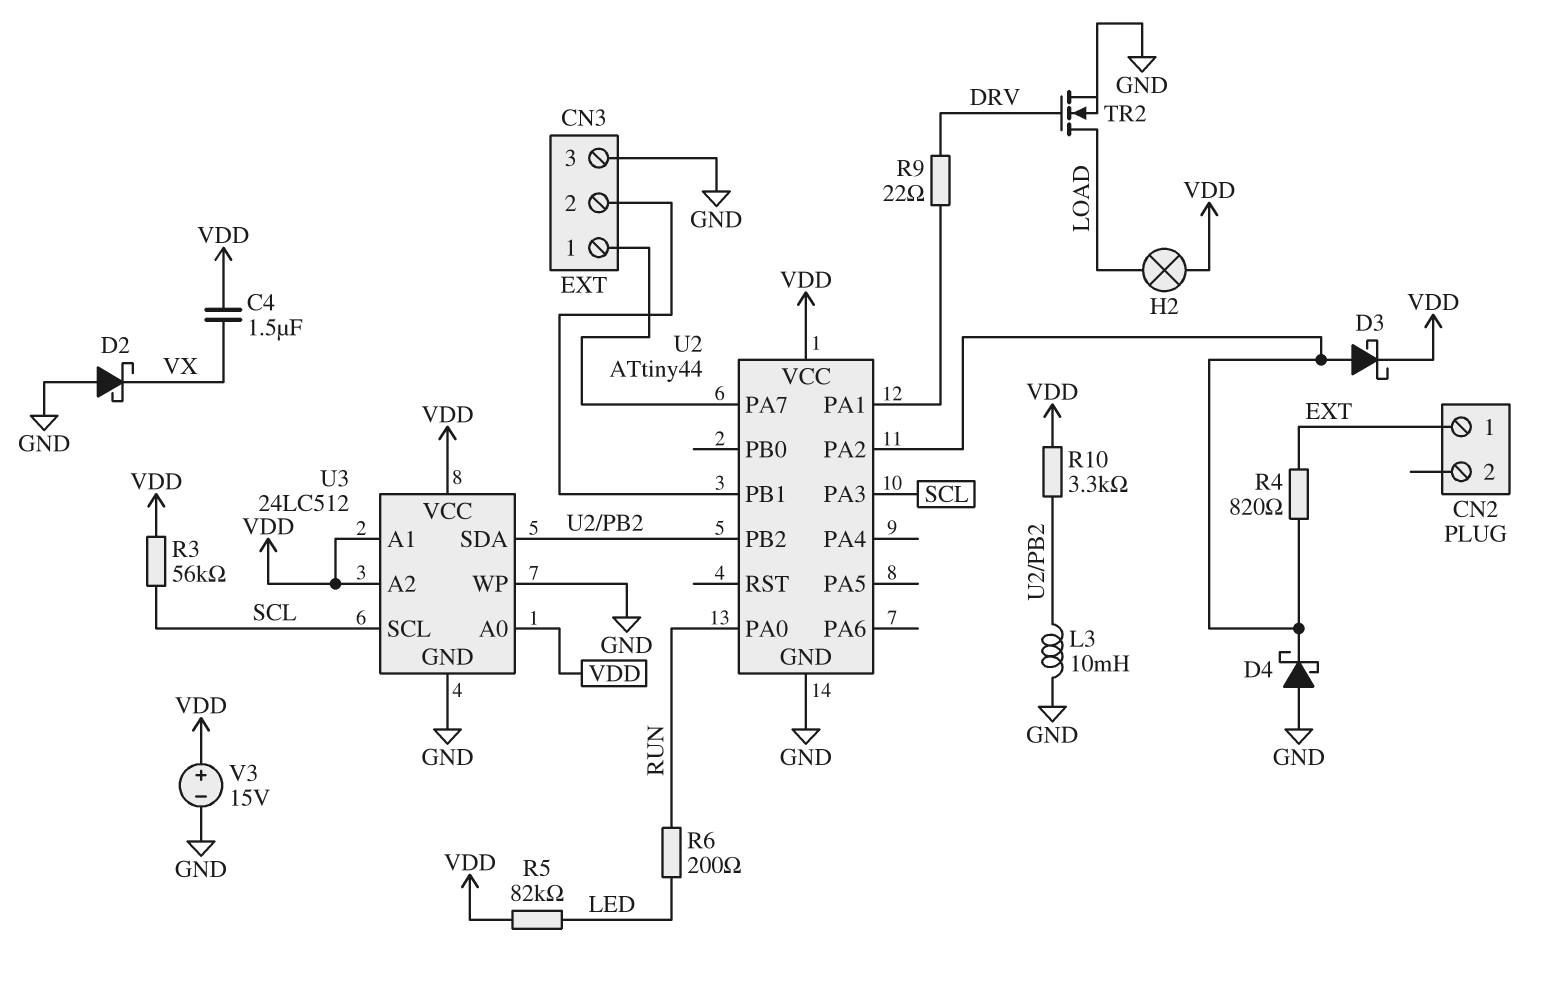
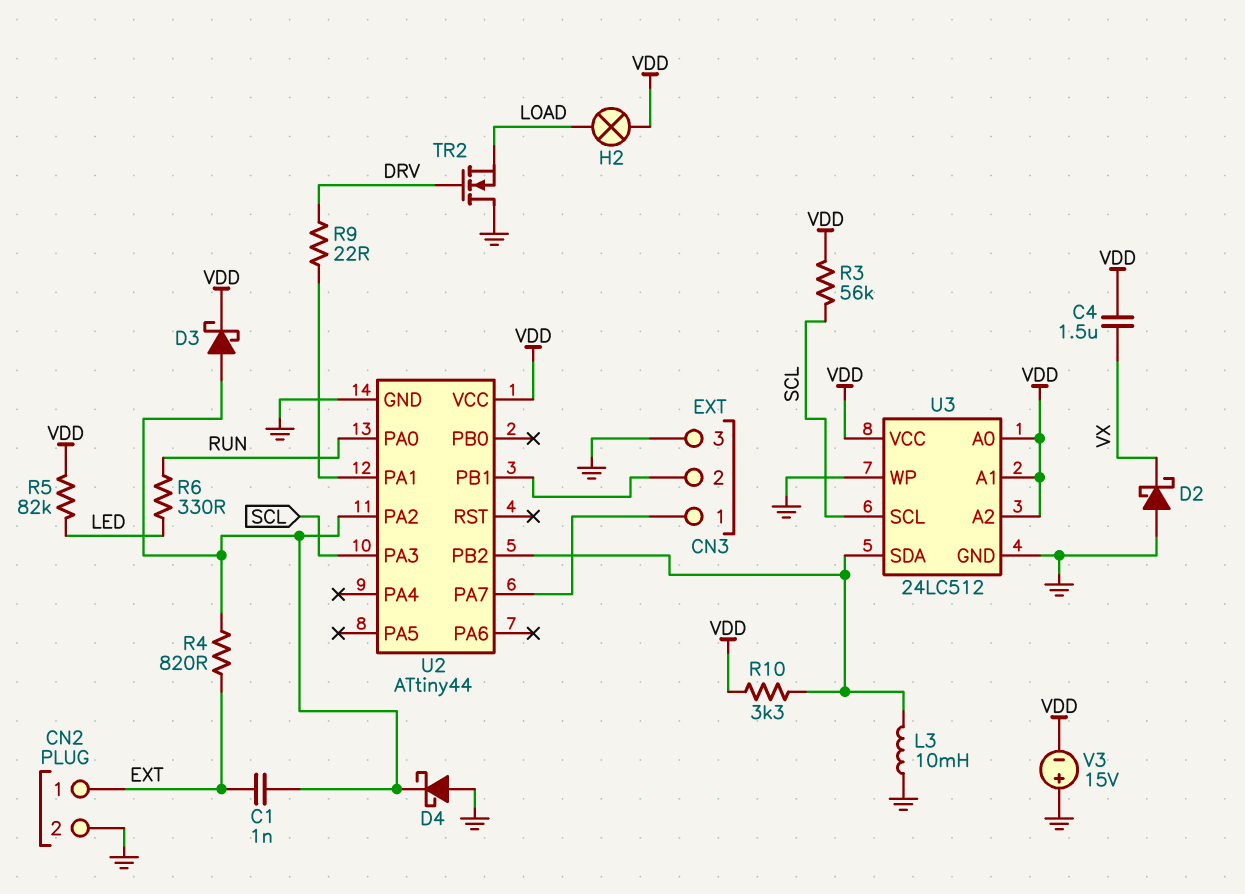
C1: none -> 1nF (EXT, U2/PA2)
CN2 pin 2: none -> GND
R6: 200 (LED, RUN) -> 330 (LED, RUN)
TR2: NMOS (G DRV, D LOAD, S GND) -> NMOS (G DRV, D GND, S LOAD)
V3: 15V (plus VDD, minus GND) -> 15V (plus GND, minus VDD)

